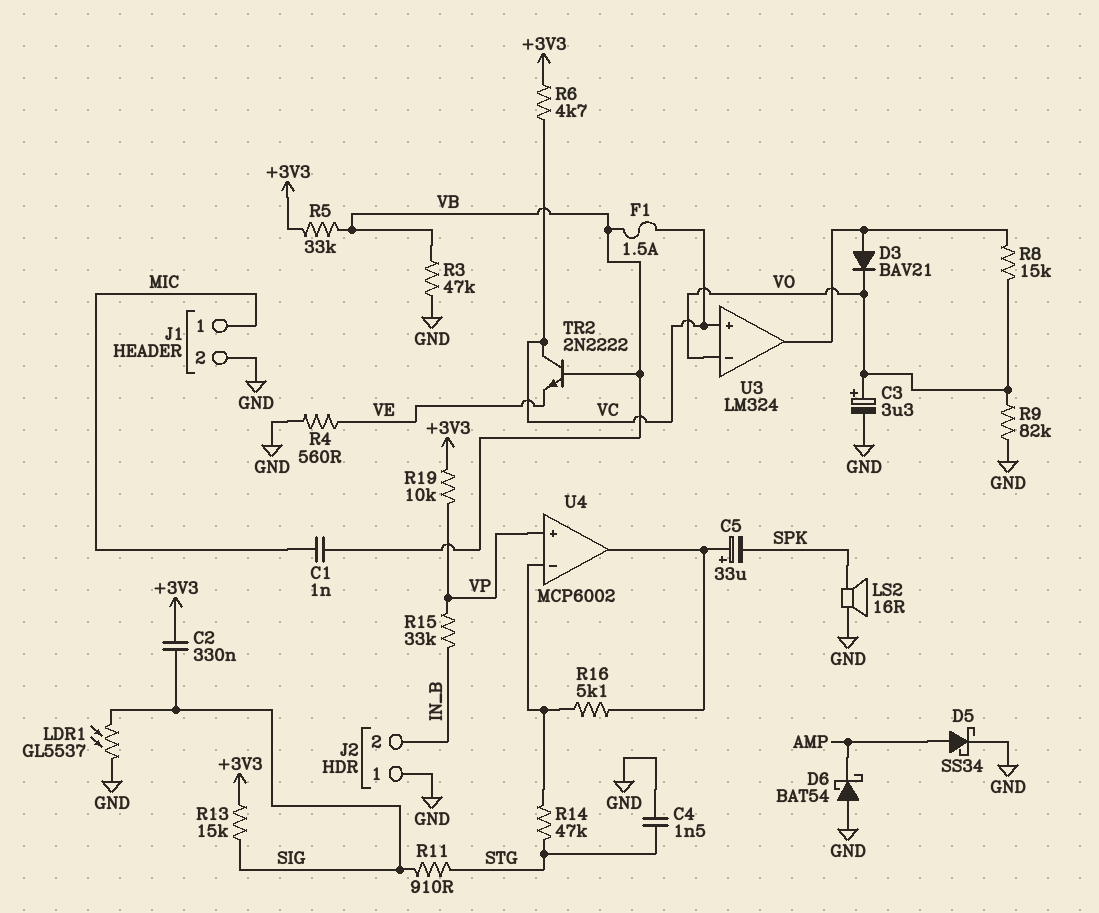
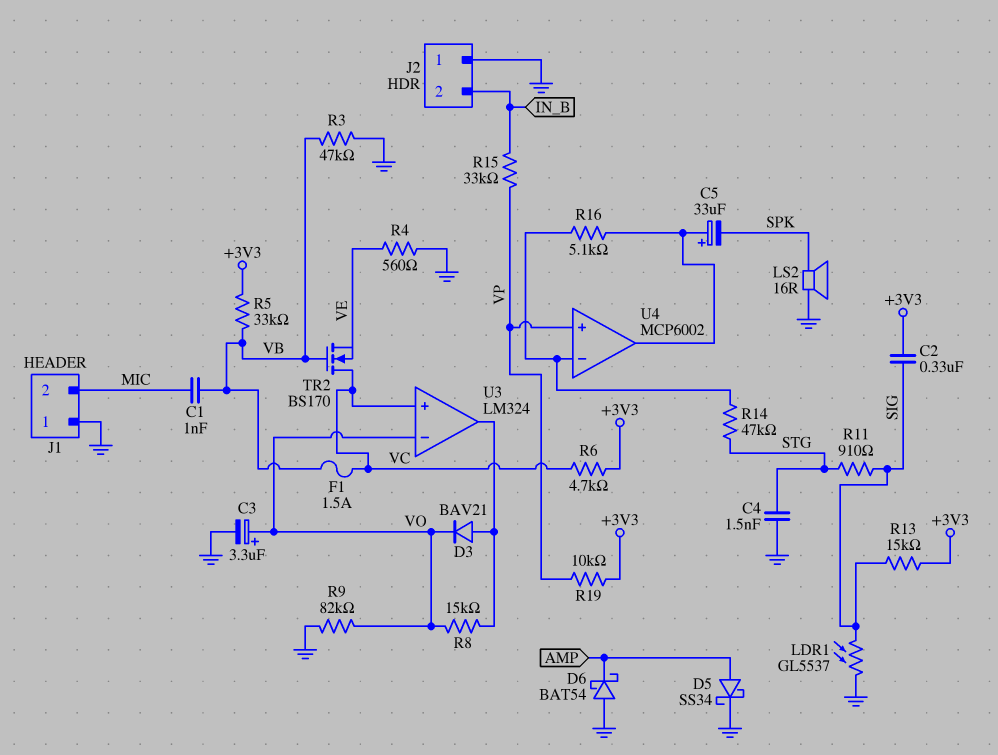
J1 pin 1: MIC -> GND
J1 pin 2: GND -> MIC
TR2: NPN 2N2222 (B VB, C VC, E VE) -> NMOS BS170 (G VB, D VC, S VE)

